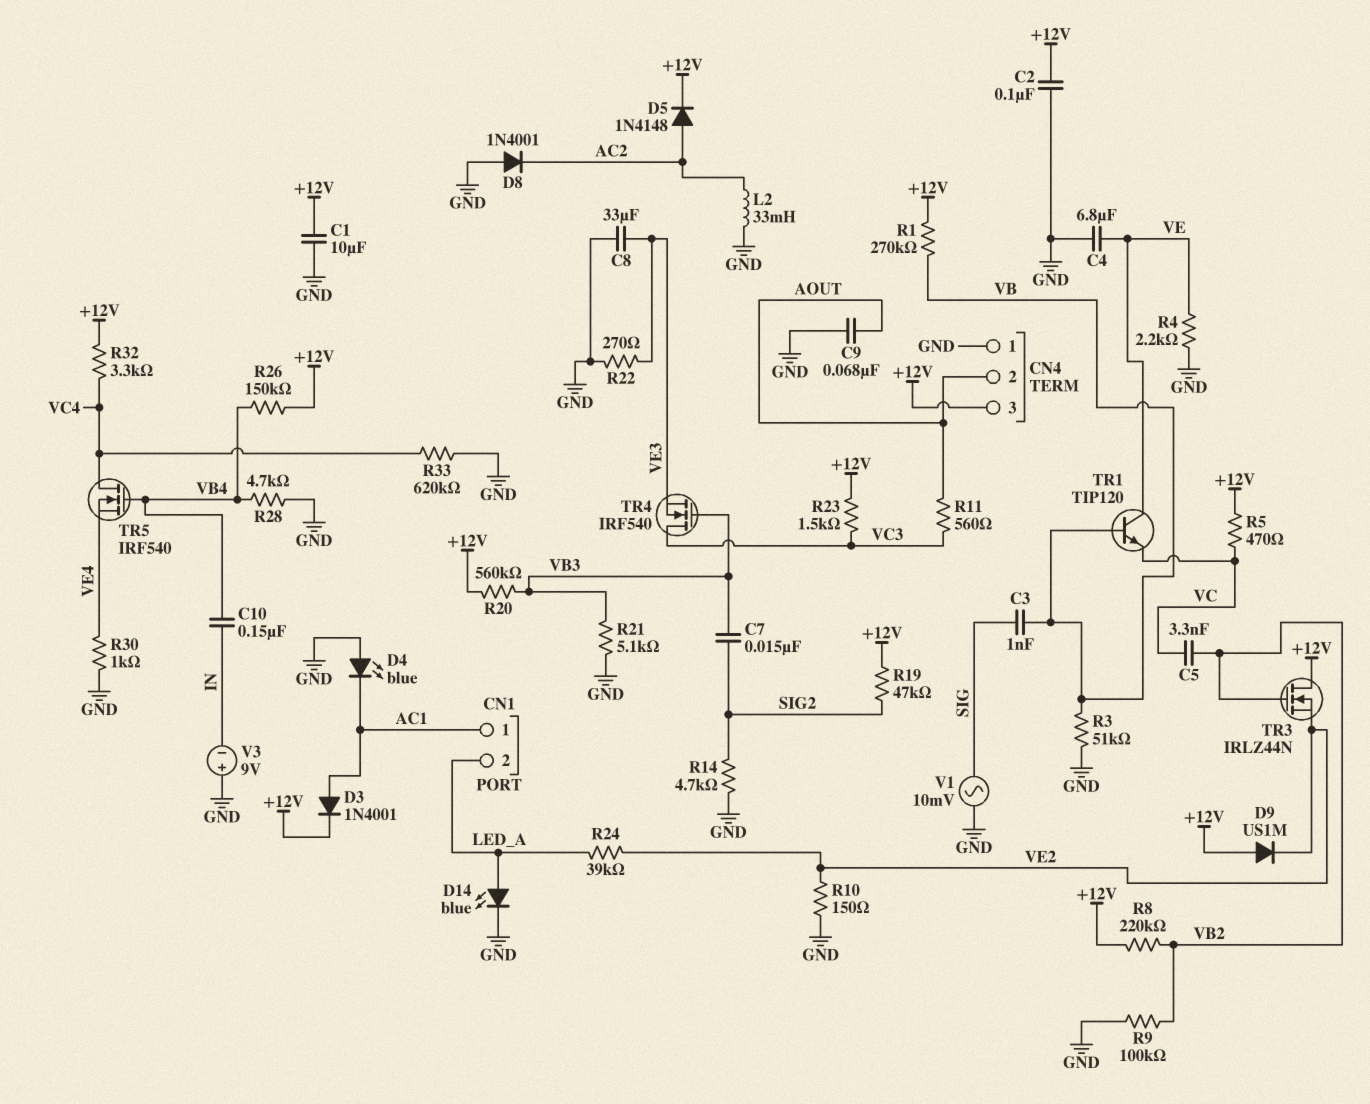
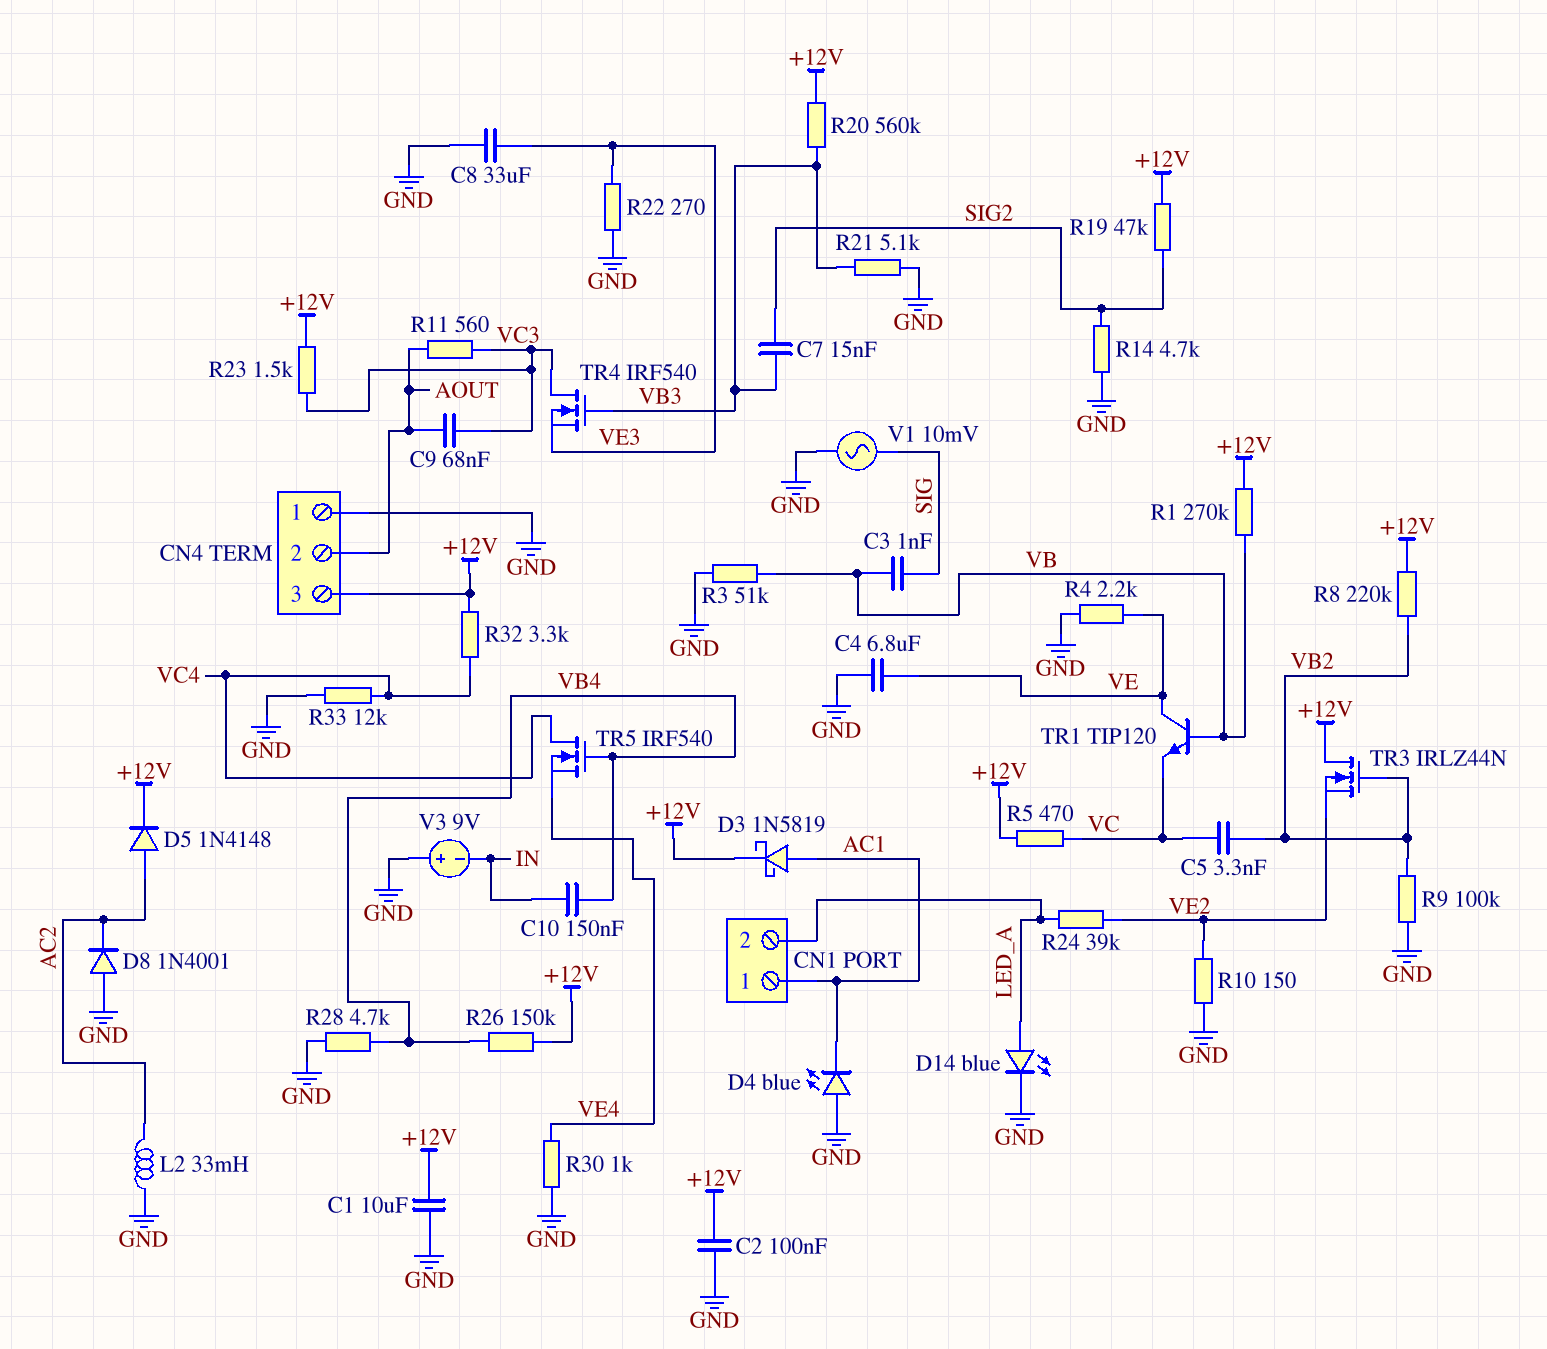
C9: 68nF (AOUT, GND) -> 68nF (AOUT, VC3)
D3: diode 1N4001 (A AC1, K +12V) -> schottky 1N5819 (A AC1, K +12V)
D9: diode US1M (A +12V, K VE2) -> none
R33: 620k (GND, VC4) -> 12k (GND, VC4)

